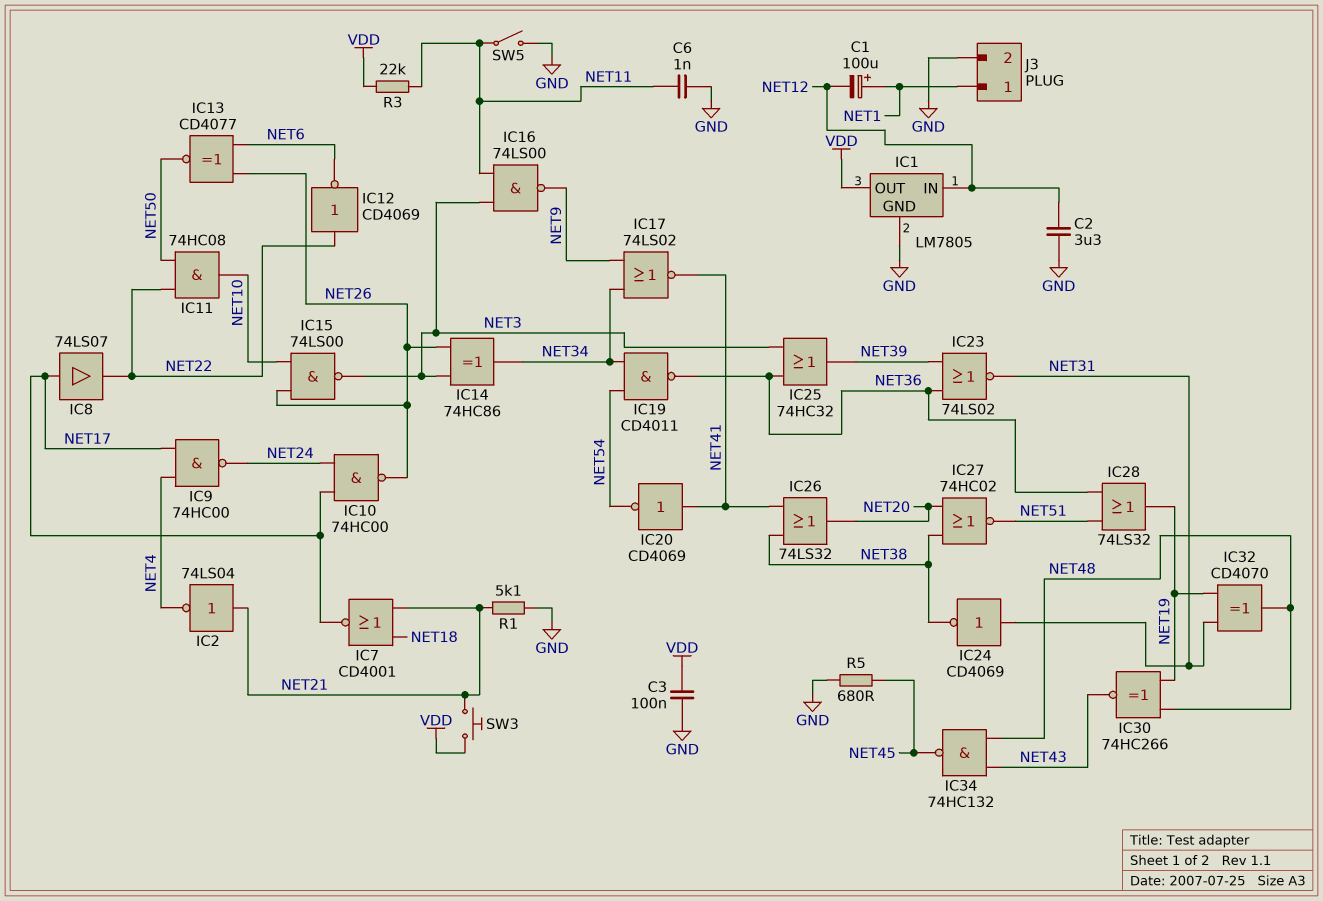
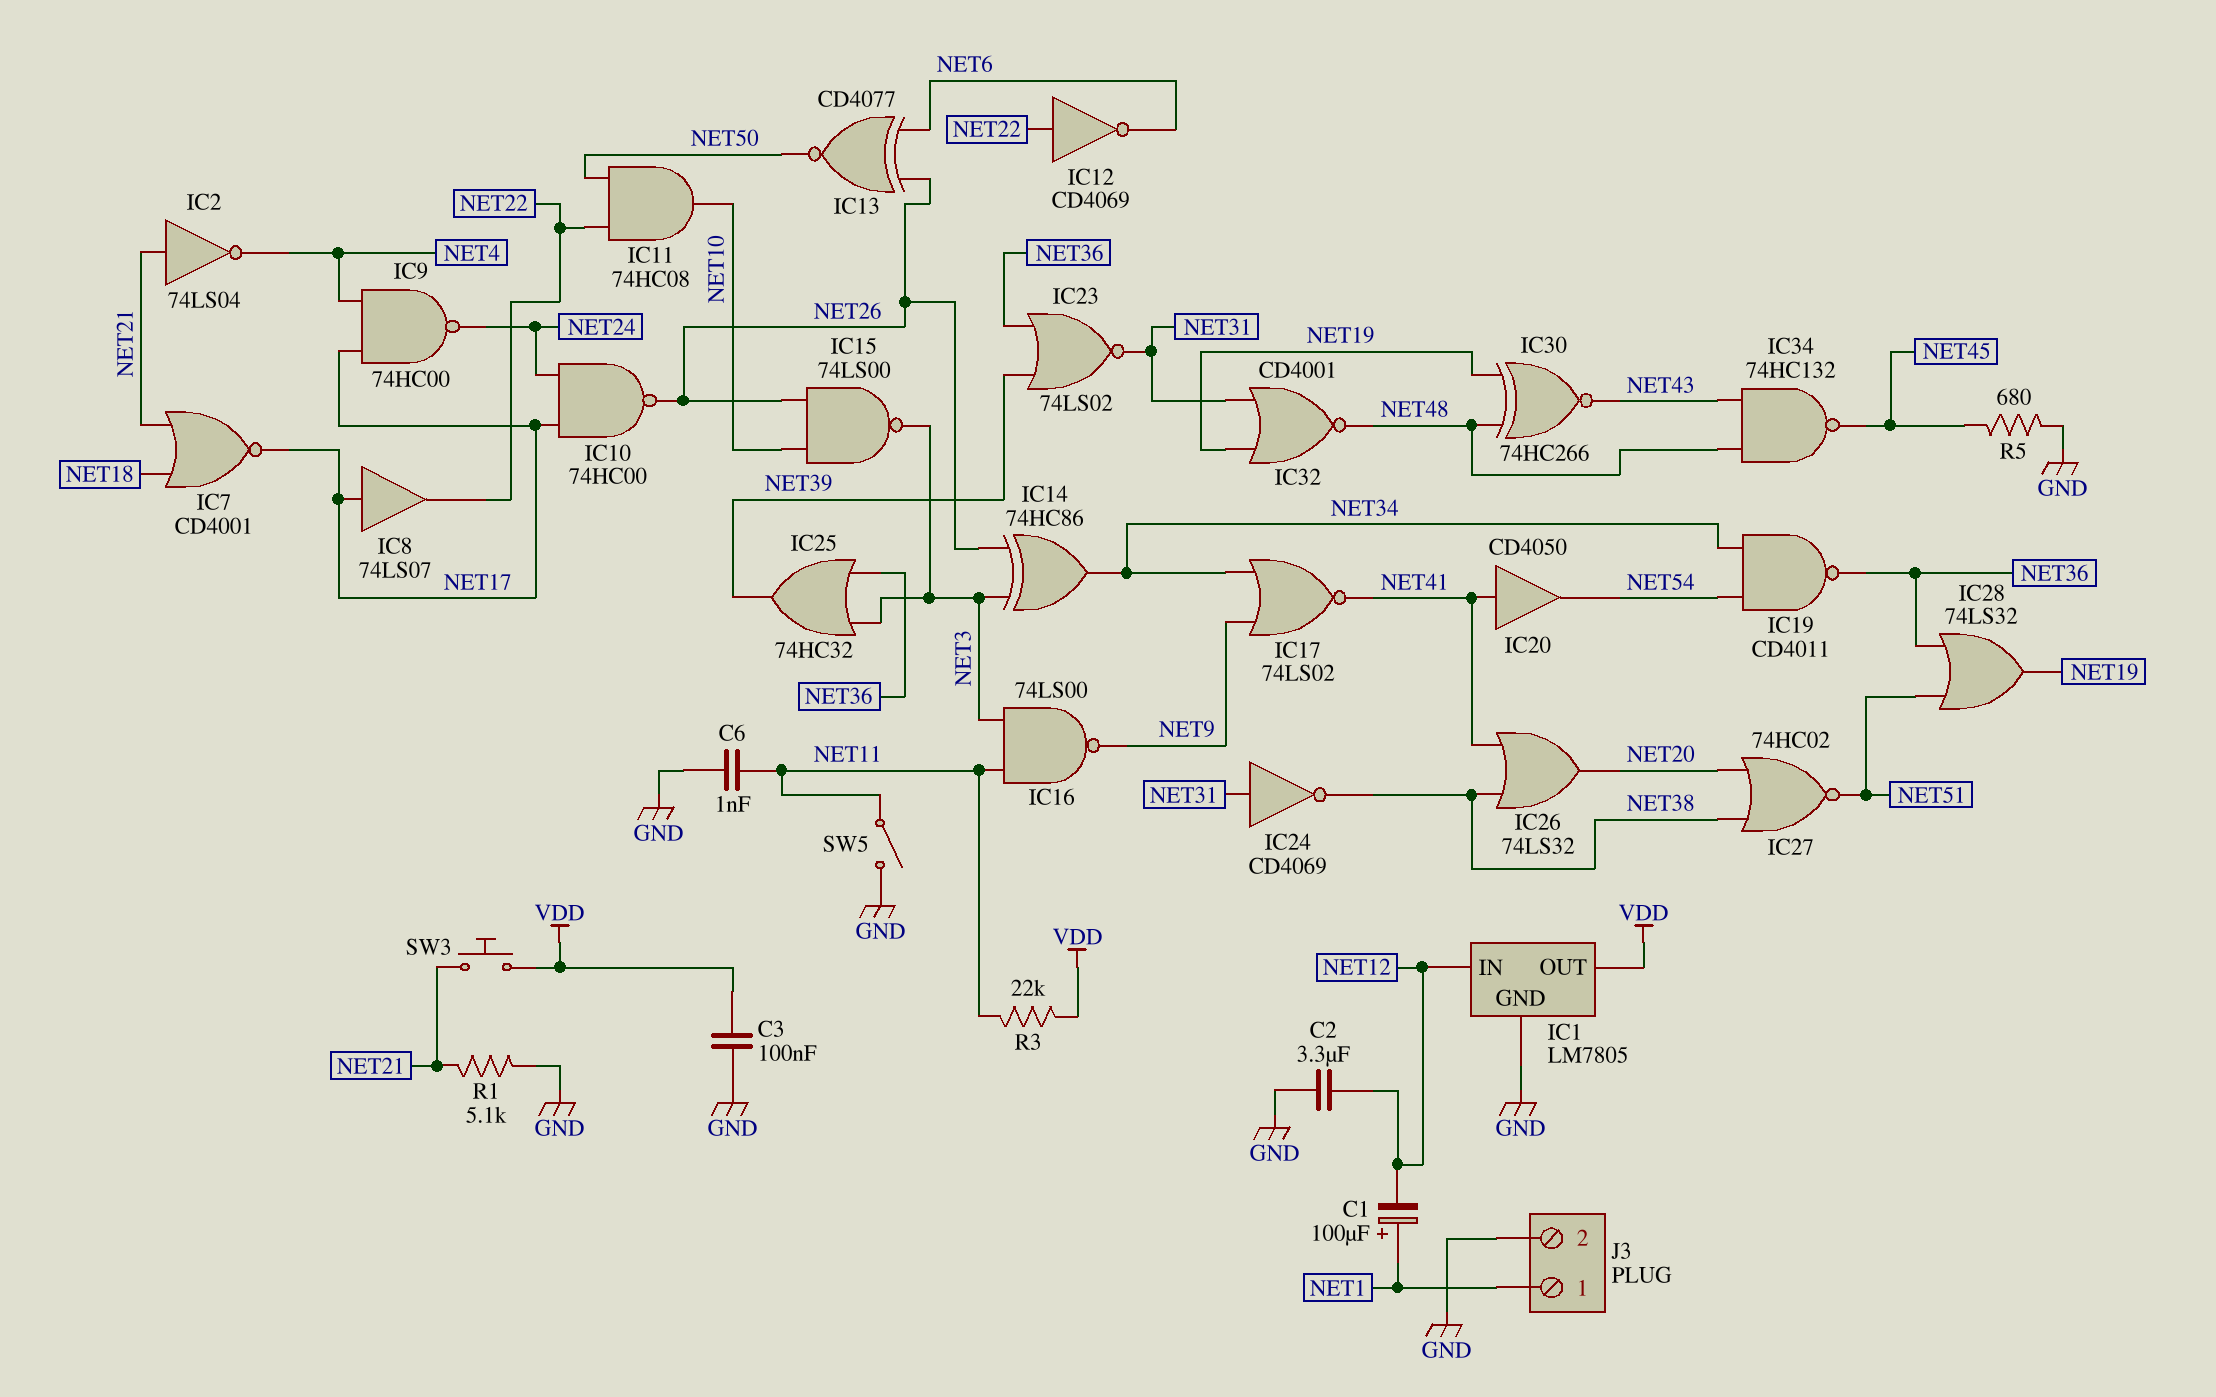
IC20: NOT CD4069 (in NET41, out NET54) -> buffer CD4050 (in NET41, out NET54)
IC32: XOR CD4070 (in NET19, in NET31, out NET48) -> NOR CD4001 (in NET19, in NET31, out NET48)

